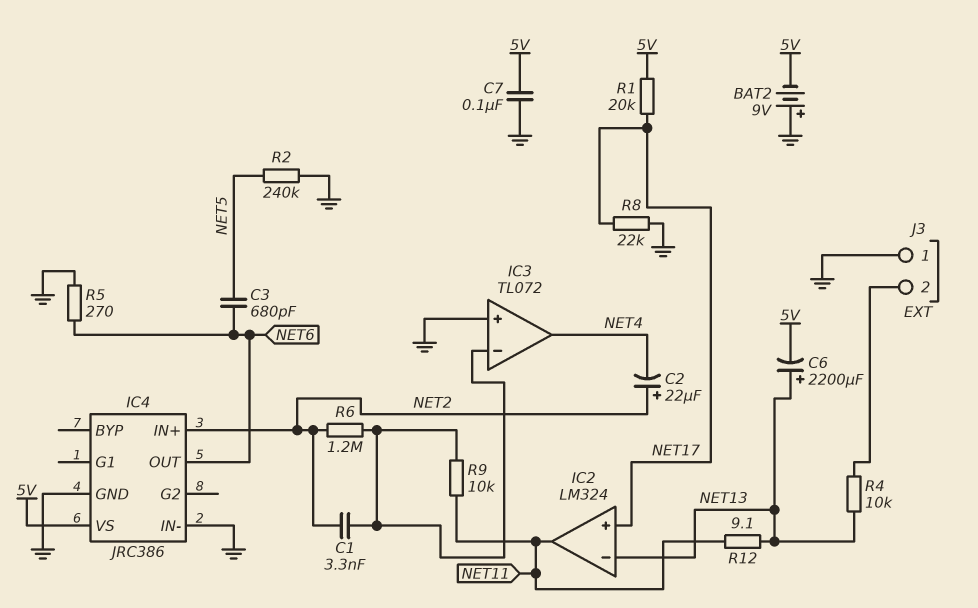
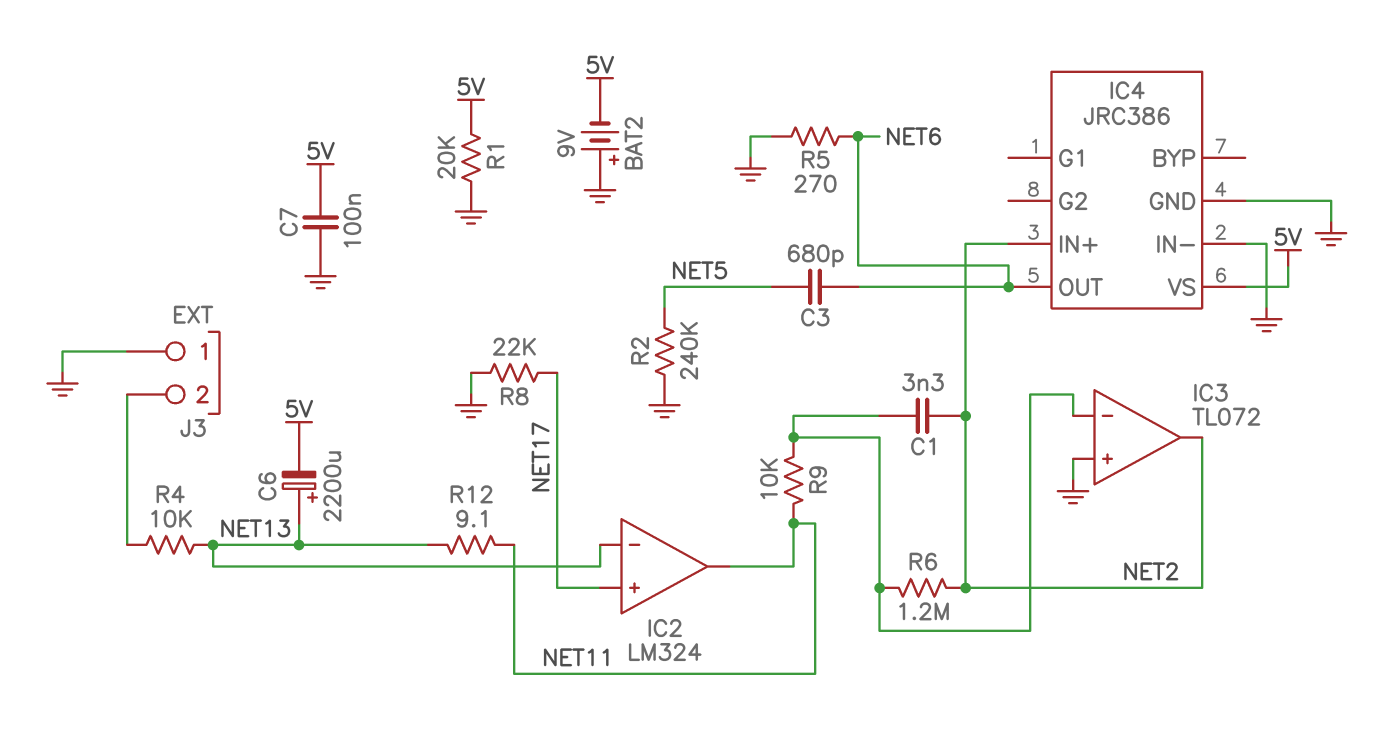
C2: 22uF (plus NET2, minus NET4) -> none
IC3 pin out: NET4 -> NET2
R1: 20k (5V, NET17) -> 20k (5V, GND)

